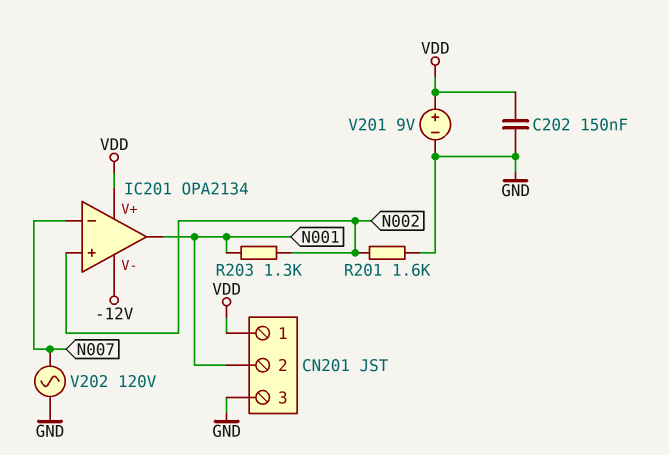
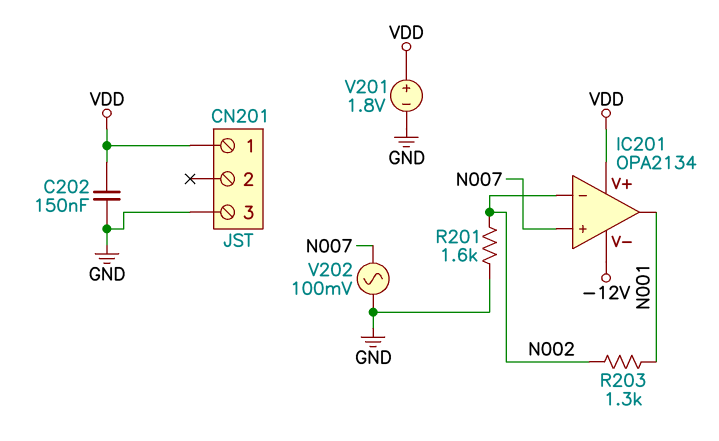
CN201 pin 2: N001 -> none
IC201 pin in+: N002 -> N007
IC201 pin in-: N007 -> N002
V201: 9V (plus VDD, minus GND) -> 1.8V (plus VDD, minus GND)
V202: AC 120V (GND, N007) -> AC 100mV (GND, N007)

